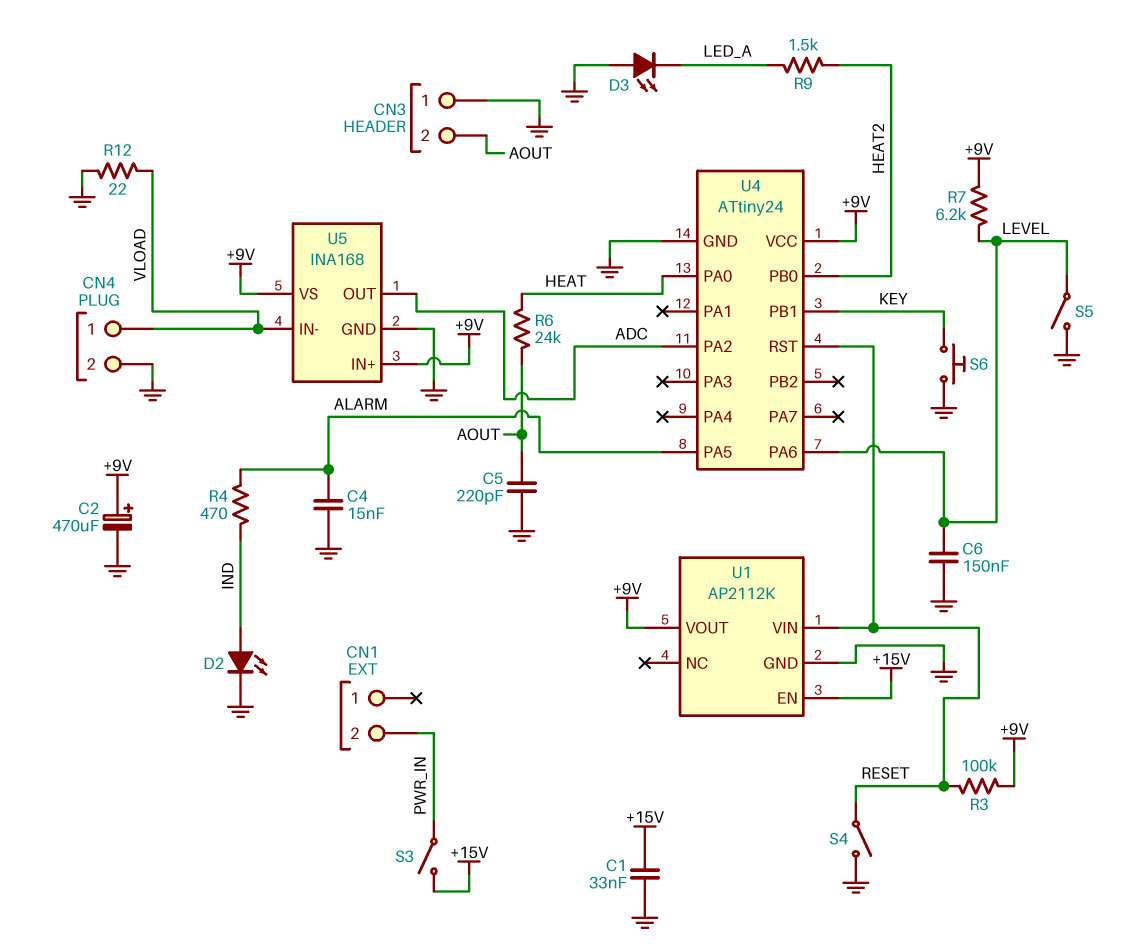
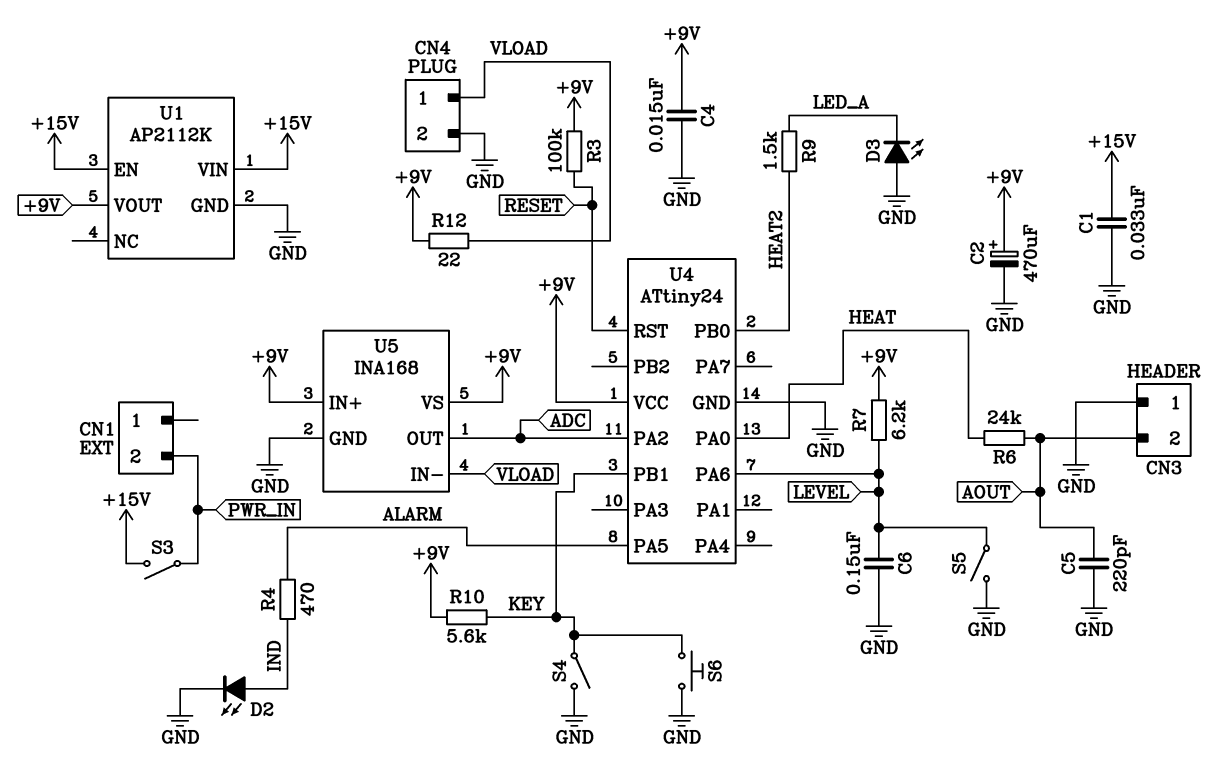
C4: 15nF (ALARM, GND) -> 15nF (+9V, GND)
R10: none -> 5.6k (+9V, KEY)
R12: 22 (GND, VLOAD) -> 22 (+9V, VLOAD)
S4: switch (GND, RESET) -> switch (GND, KEY)
U1 pin VIN: RESET -> +15V

